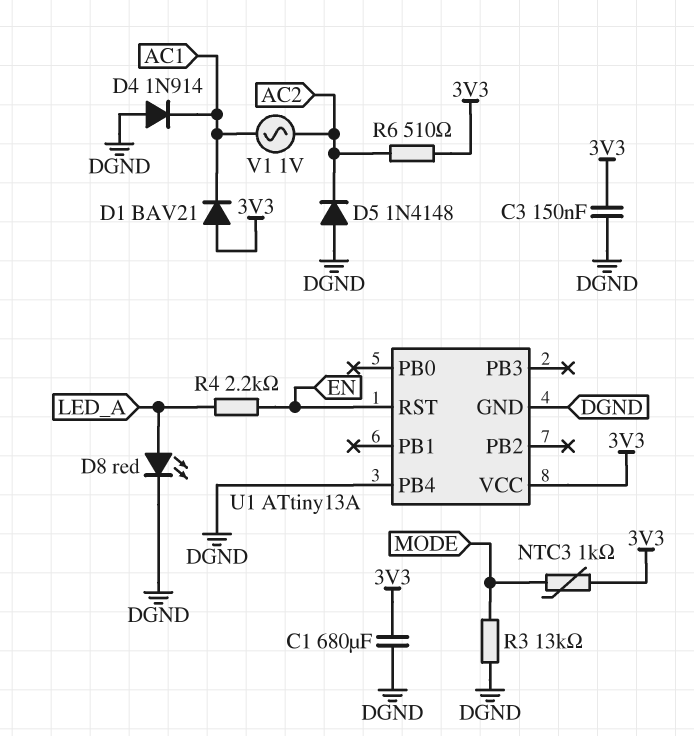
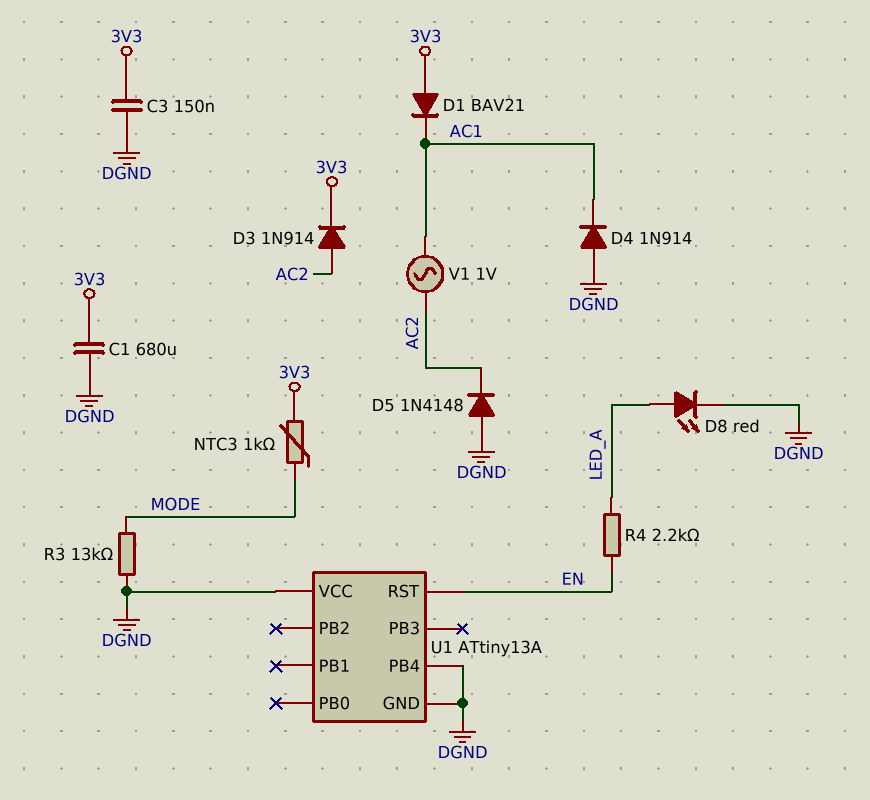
D3: none -> diode 1N914 (A AC2, K 3V3)
R6: 510 (3V3, AC2) -> none
U1 pin VCC: 3V3 -> DGND

